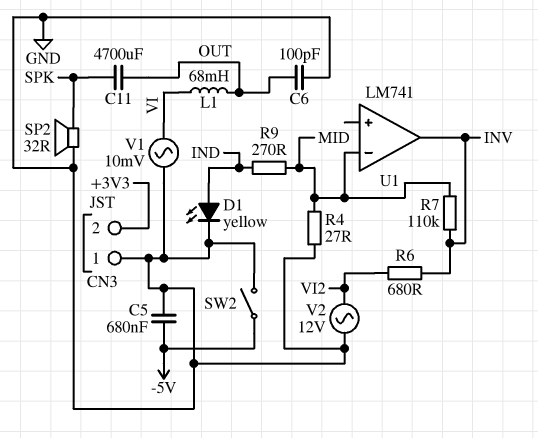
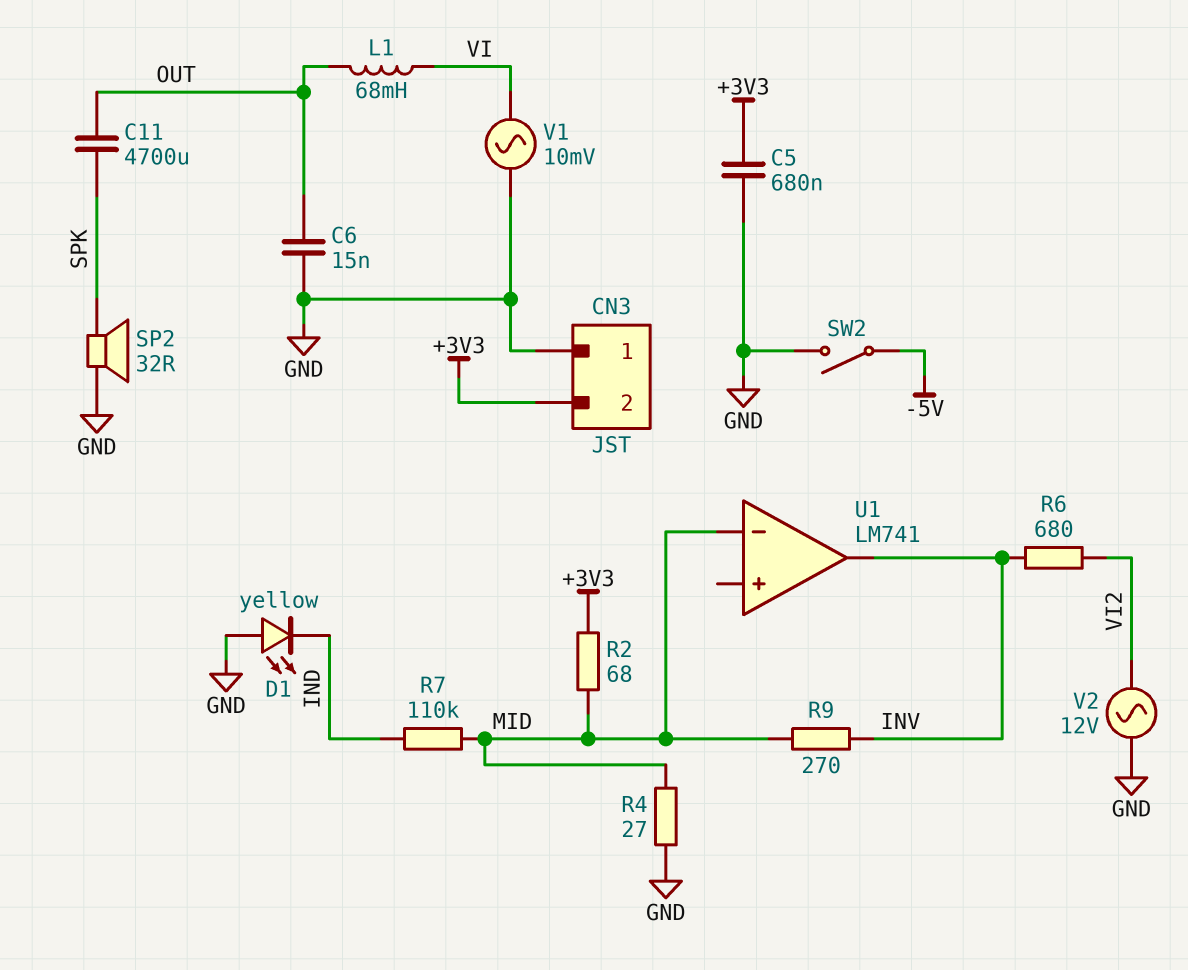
C5: 680nF (-5V, GND) -> 680nF (+3V3, GND)
C6: 100pF (GND, OUT) -> 15nF (GND, OUT)
D1: LED yellow (A IND, K GND) -> LED yellow (A GND, K IND)
R2: none -> 68 (+3V3, MID)
R7: 110k (INV, MID) -> 110k (IND, MID)
R9: 270 (IND, MID) -> 270 (INV, MID)

